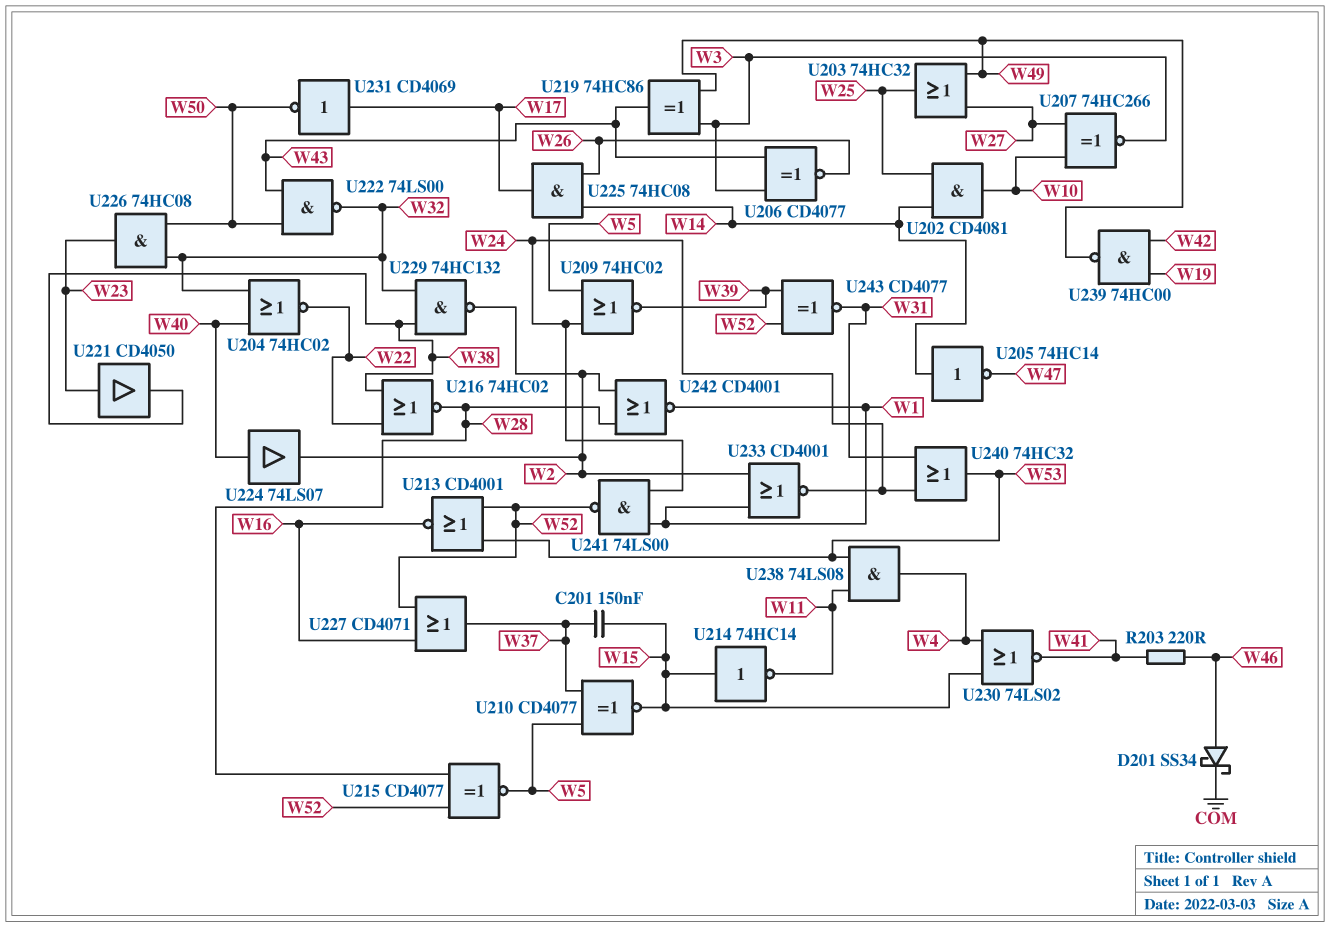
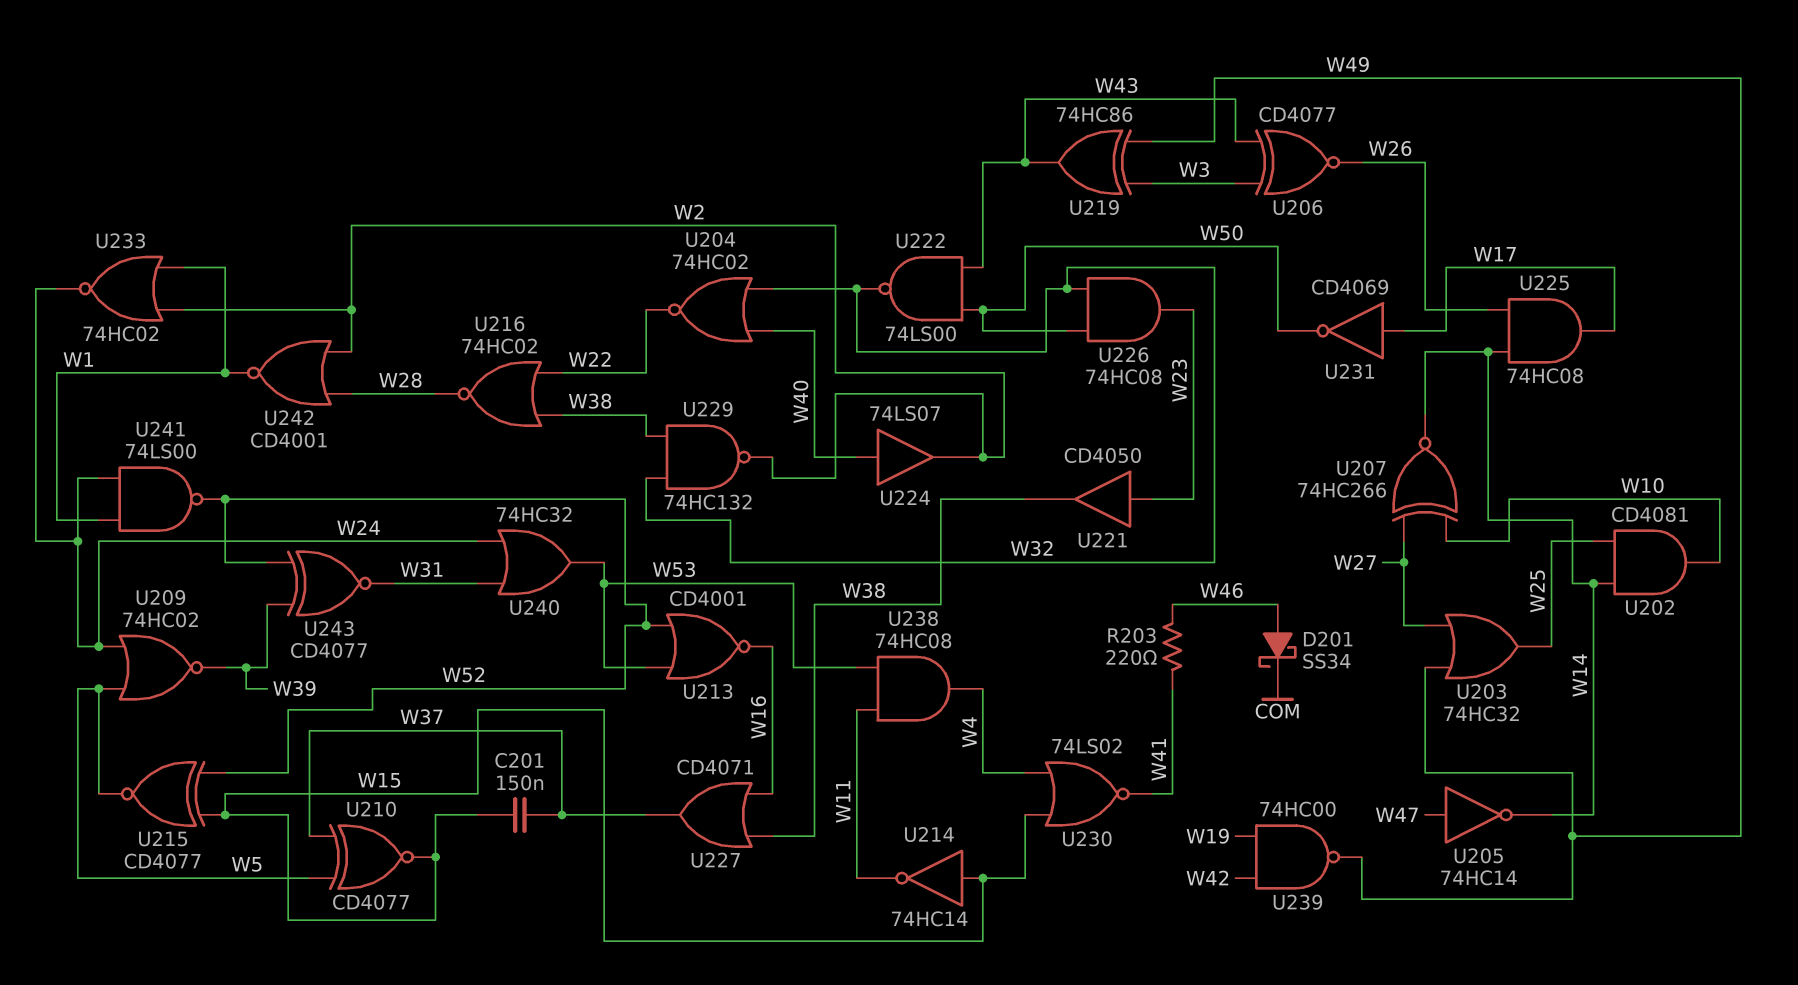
U205: NOT 74HC14 (in W14, out W47) -> NOT 74HC14 (in W47, out W14)
U207: XNOR 74HC266 (in W10, in W27, out W3) -> XNOR 74HC266 (in W10, in W27, out W14)
U215: XNOR CD4077 (in W28, in W52, out W5) -> XNOR CD4077 (in W15, in W52, out W5)
U227: OR CD4071 (in W16, in W52, out W37) -> OR CD4071 (in W16, in W38, out W37)
U233: NOR CD4001 (in W1, in W2, out W24) -> NOR 74HC02 (in W1, in W2, out W24)
U238: AND 74LS08 (in W11, in W53, out W4) -> AND 74HC08 (in W11, in W53, out W4)

